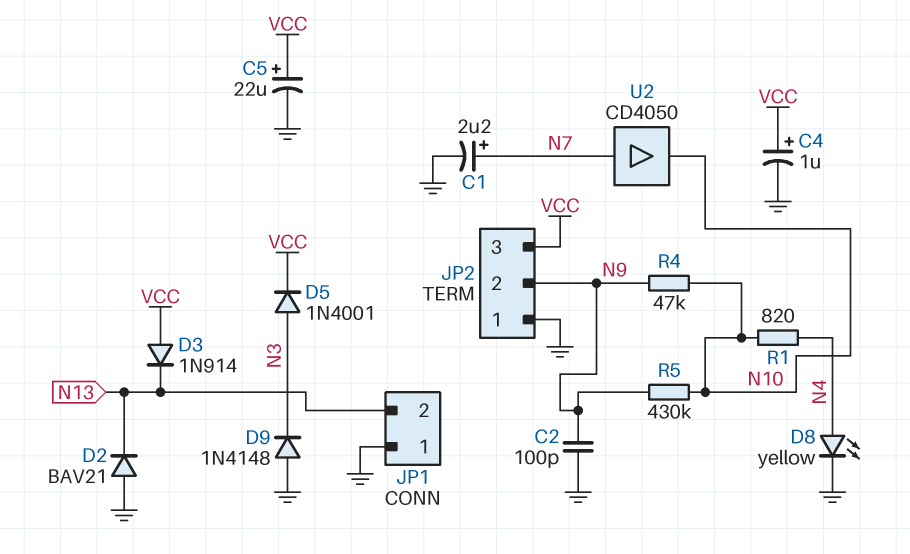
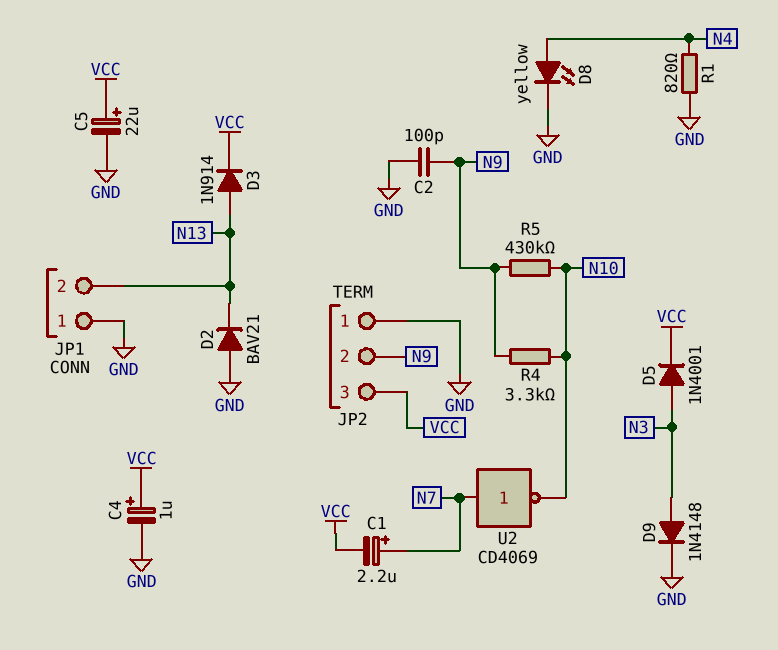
C1: 2.2uF (plus N7, minus GND) -> 2.2uF (plus N7, minus VCC)
D3: diode 1N914 (A VCC, K N13) -> diode 1N914 (A N13, K VCC)
D9: diode 1N4148 (A GND, K N3) -> diode 1N4148 (A N3, K GND)
R1: 820 (N4, N10) -> 820 (GND, N4)
R4: 47k (N9, N10) -> 3.3k (N9, N10)
U2: buffer CD4050 (in N7, out N10) -> NOT CD4069 (in N7, out N10)

